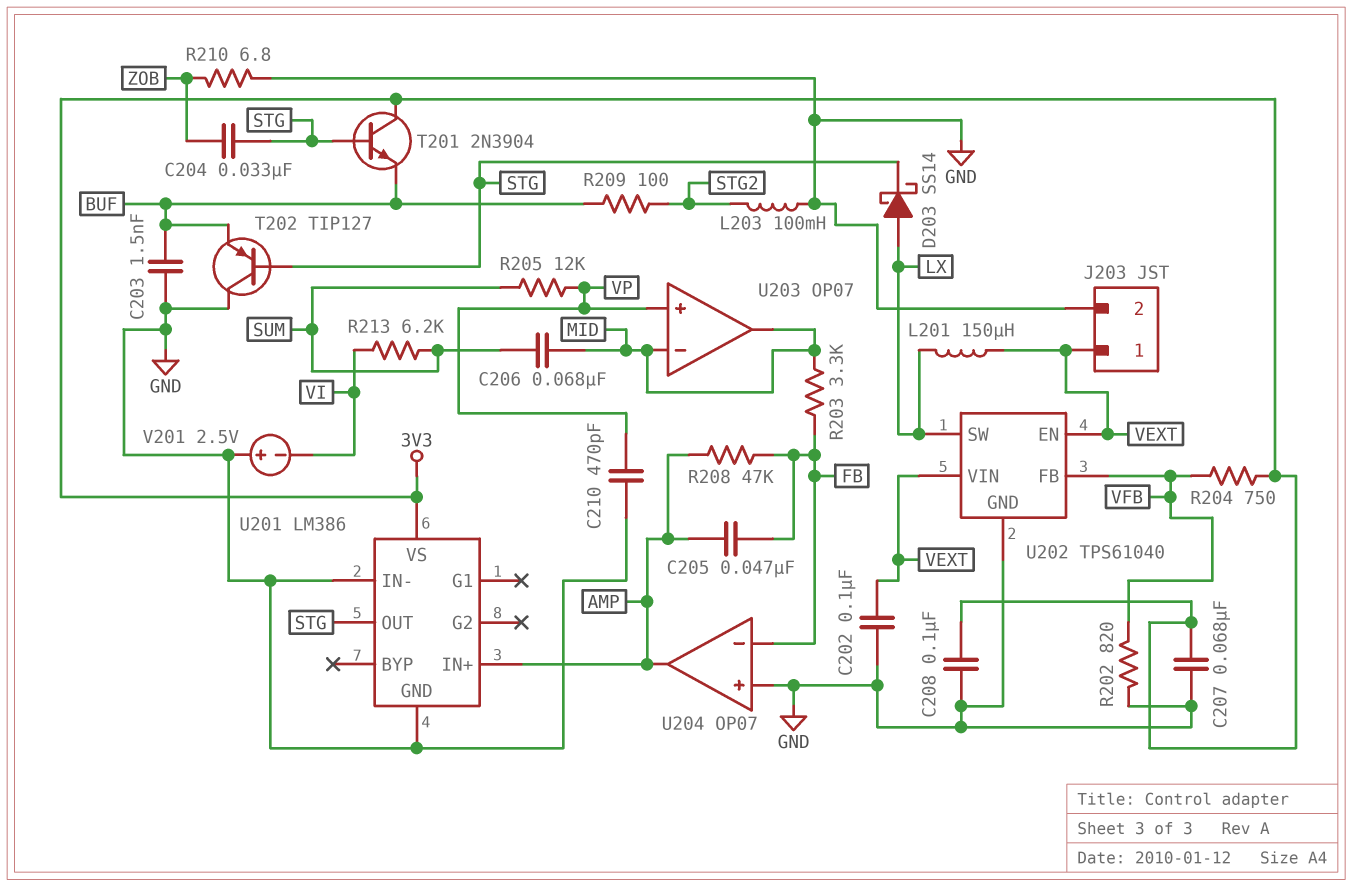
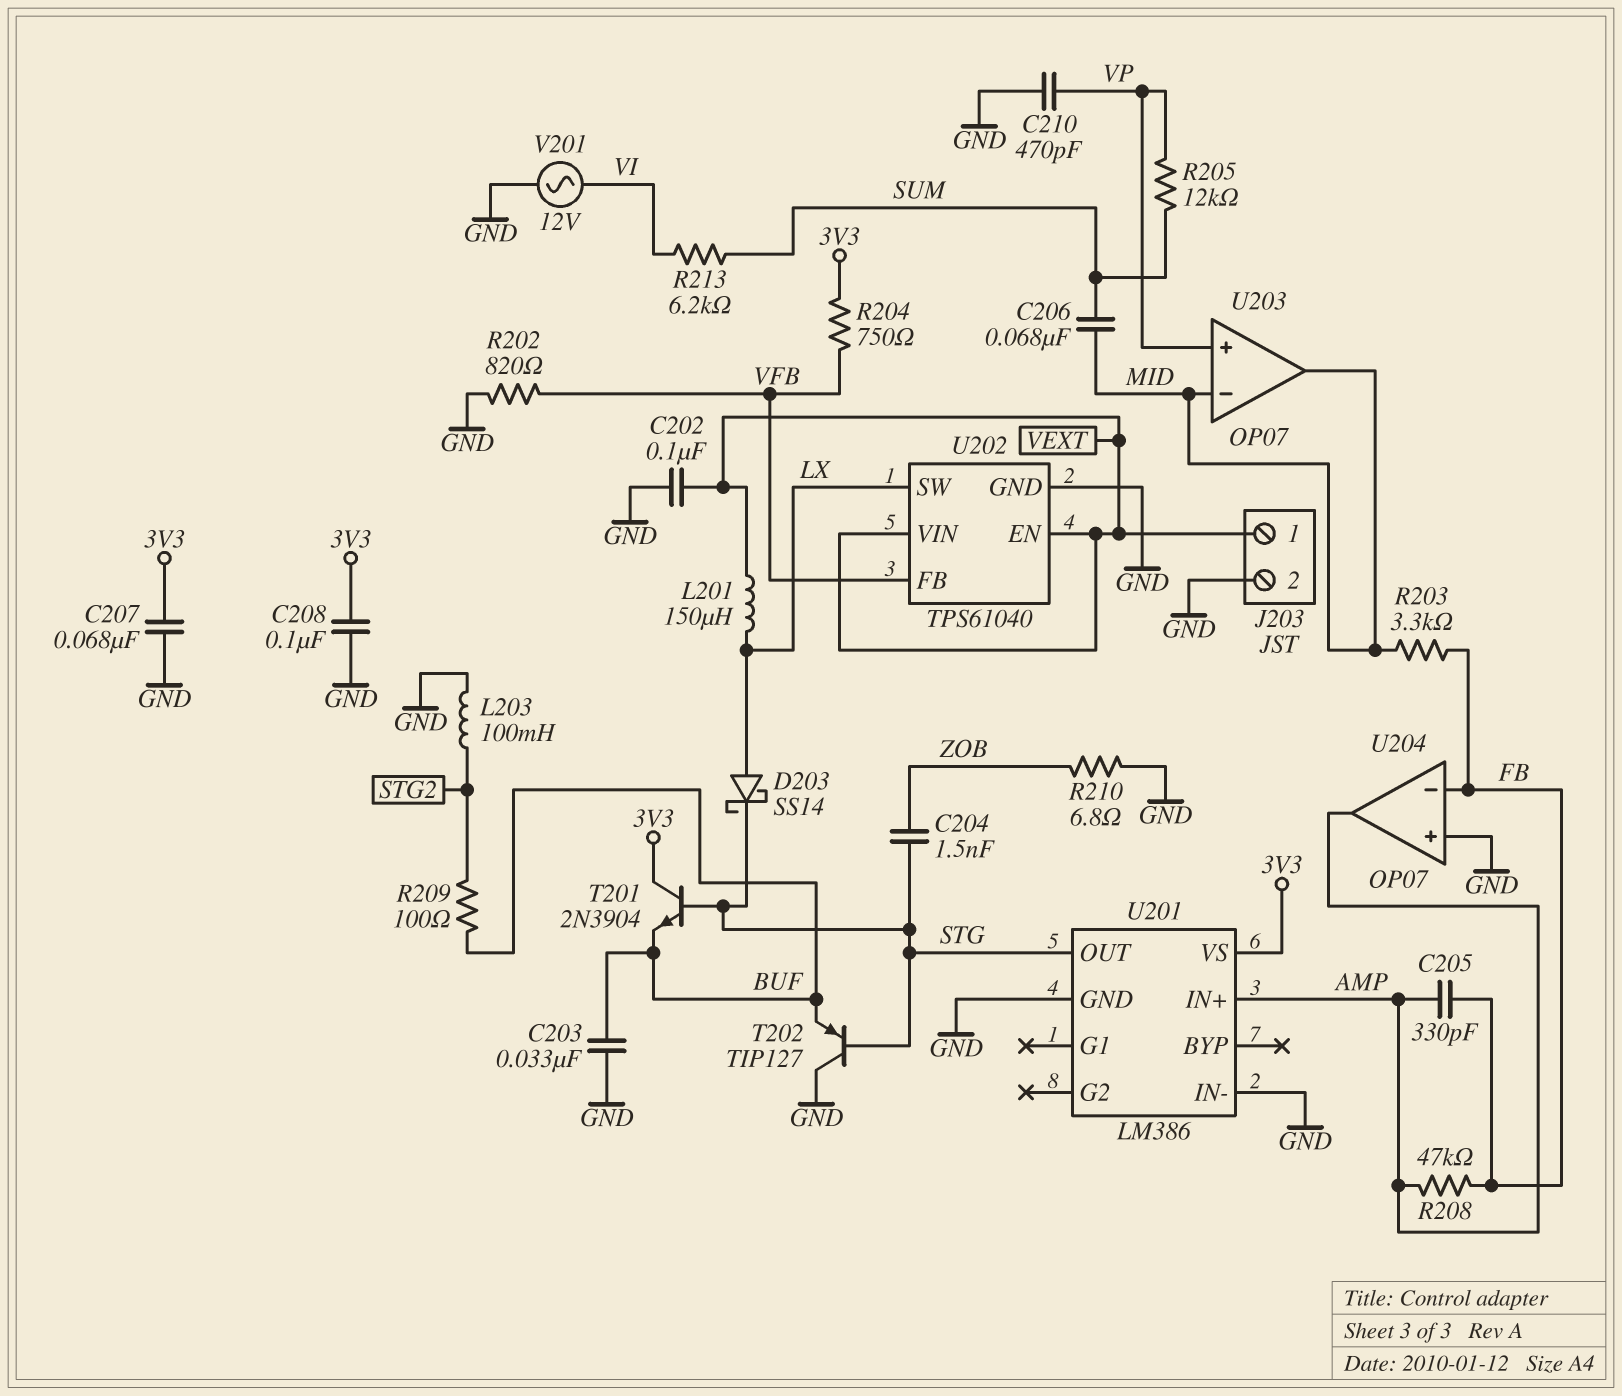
C203: 1.5nF (BUF, GND) -> 33nF (BUF, GND)
C204: 33nF (STG, ZOB) -> 1.5nF (STG, ZOB)
C205: 47nF (AMP, FB) -> 330pF (AMP, FB)
V201: 2.5V (plus GND, minus VI) -> AC 12V (GND, VI)

